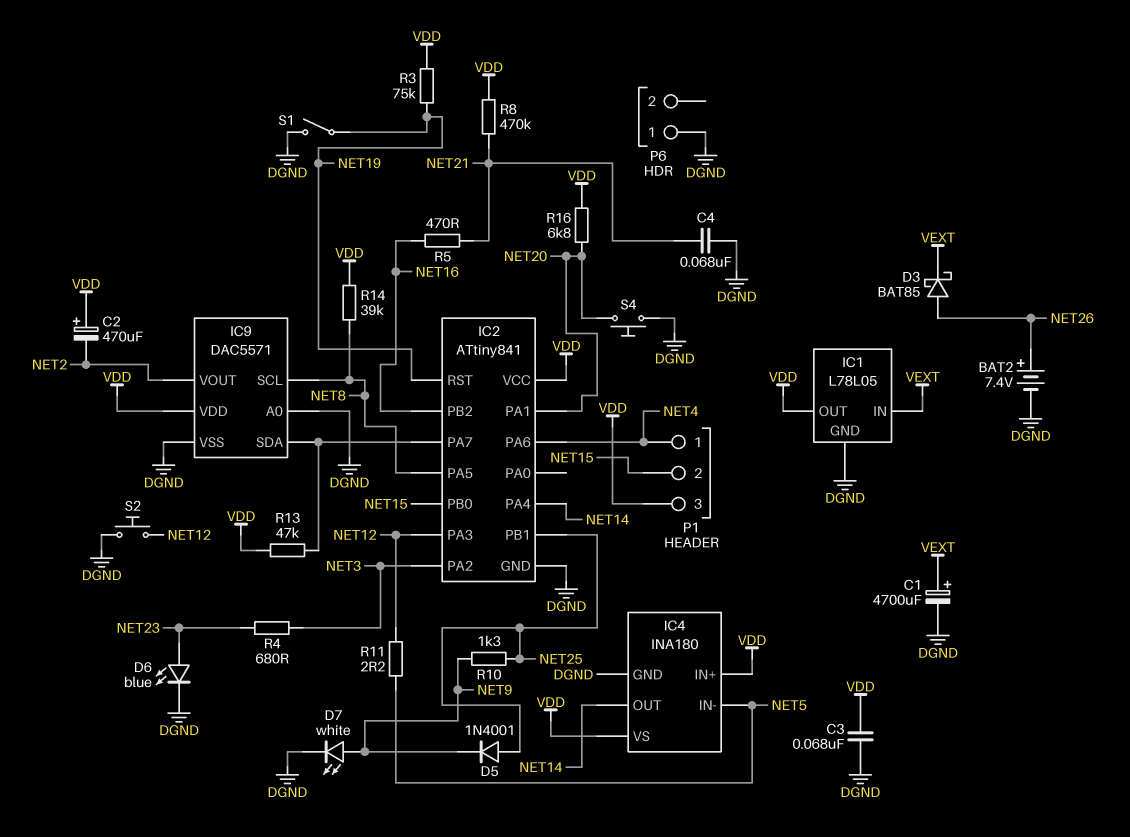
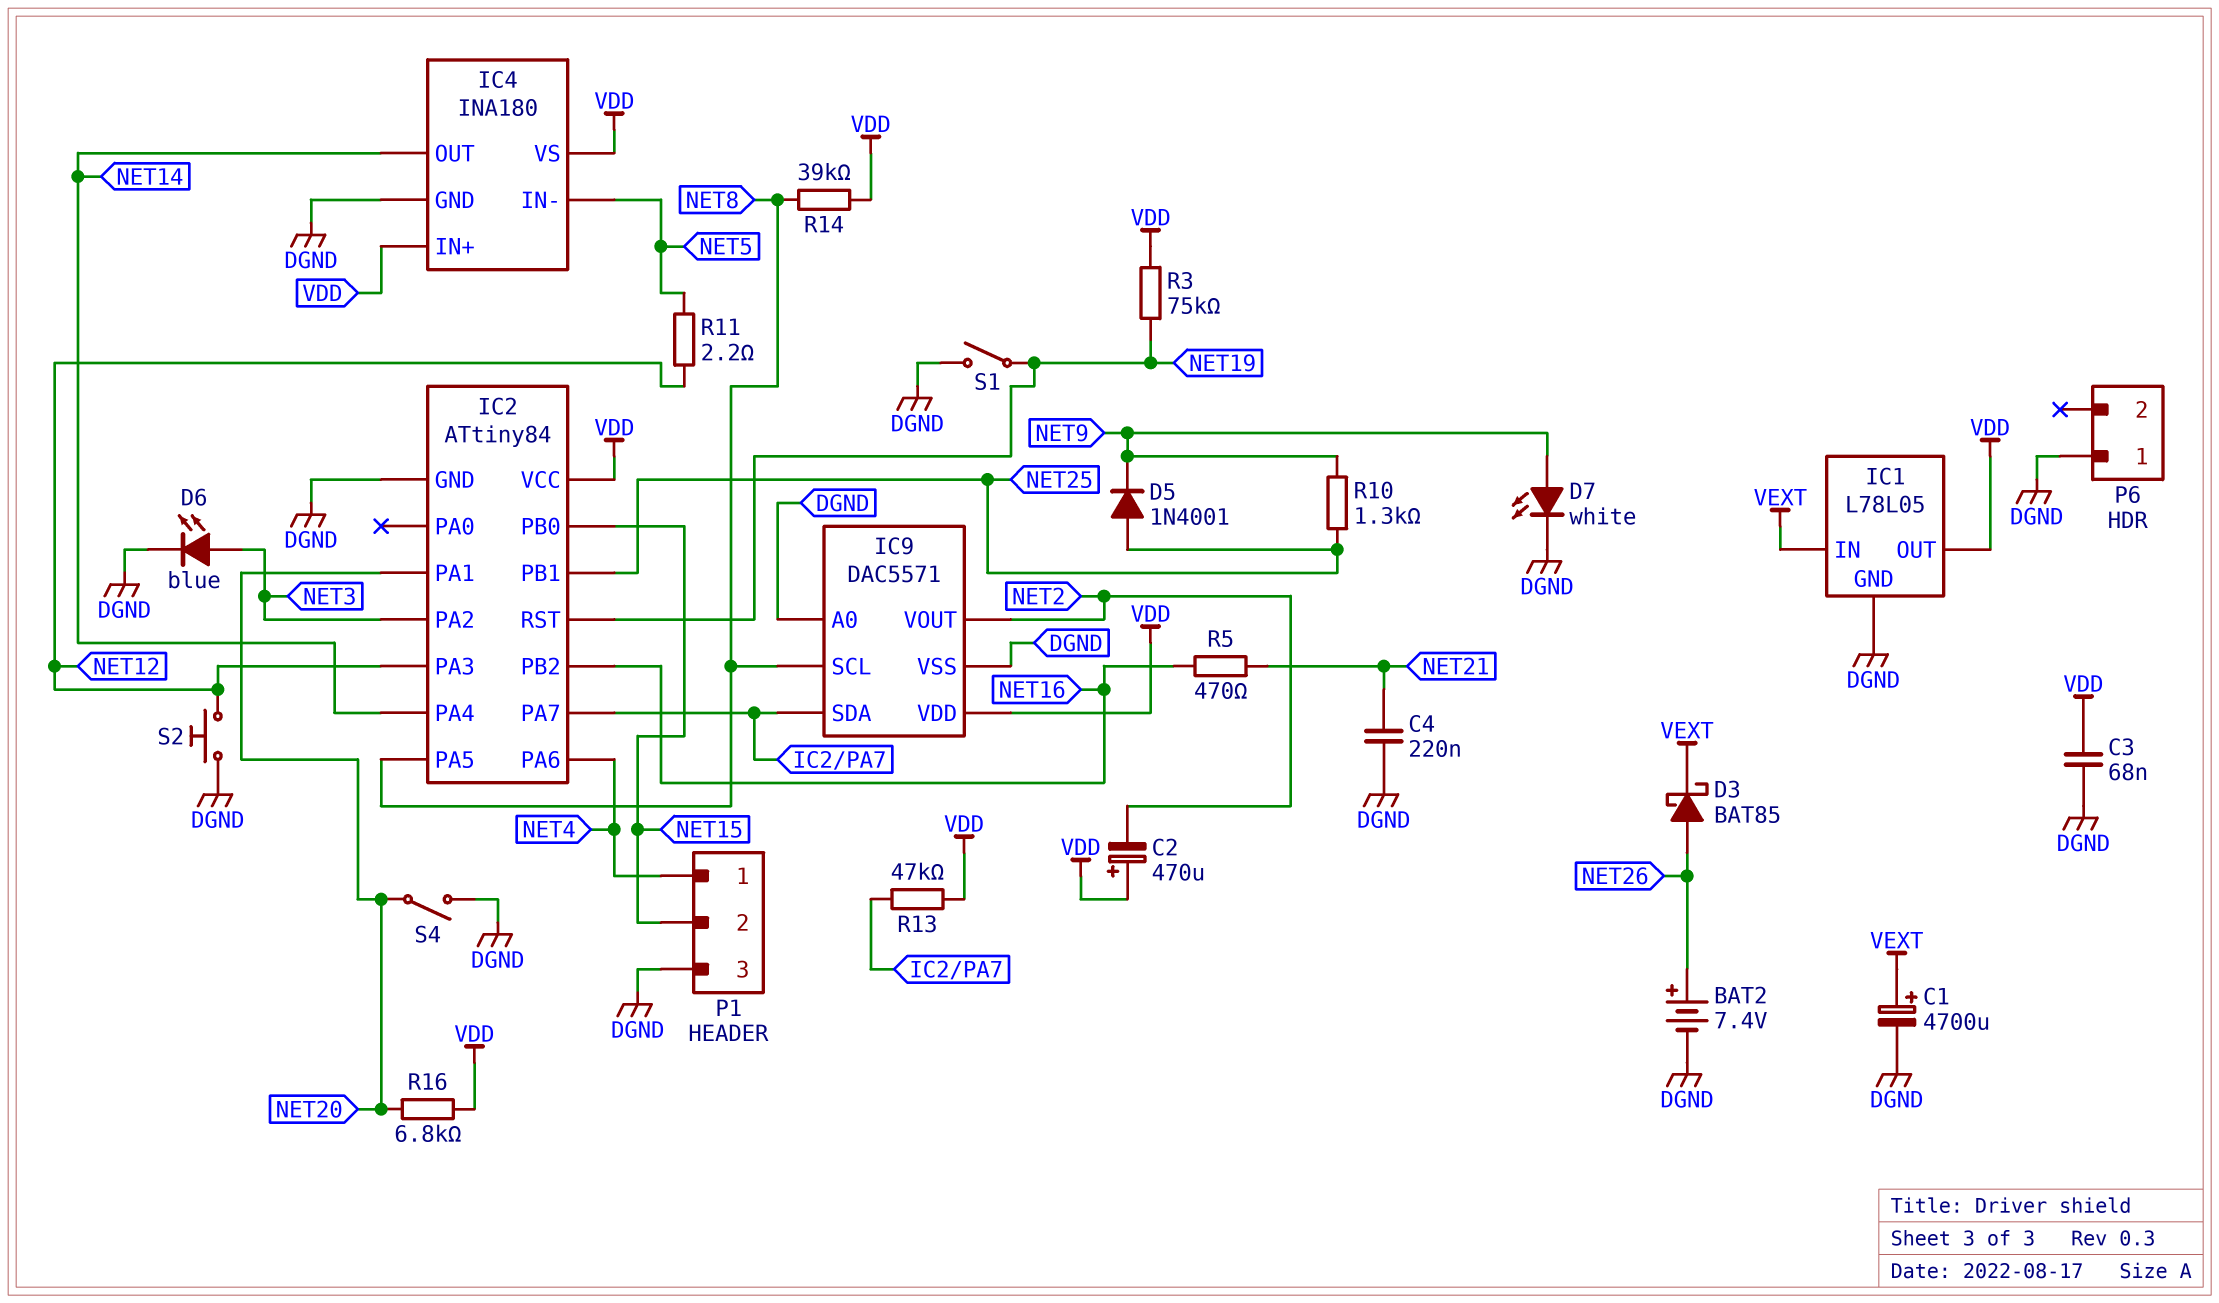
C4: 68nF (DGND, NET21) -> 220nF (DGND, NET21)
D6: LED blue (A NET23, K DGND) -> LED blue (A NET3, K DGND)
IC2: ATtiny841 -> ATtiny84
P1 pin 3: VDD -> DGND
R4: 680 (NET3, NET23) -> none
R8: 470k (NET21, VDD) -> none
S4: button (DGND, NET20) -> switch (DGND, NET20)

